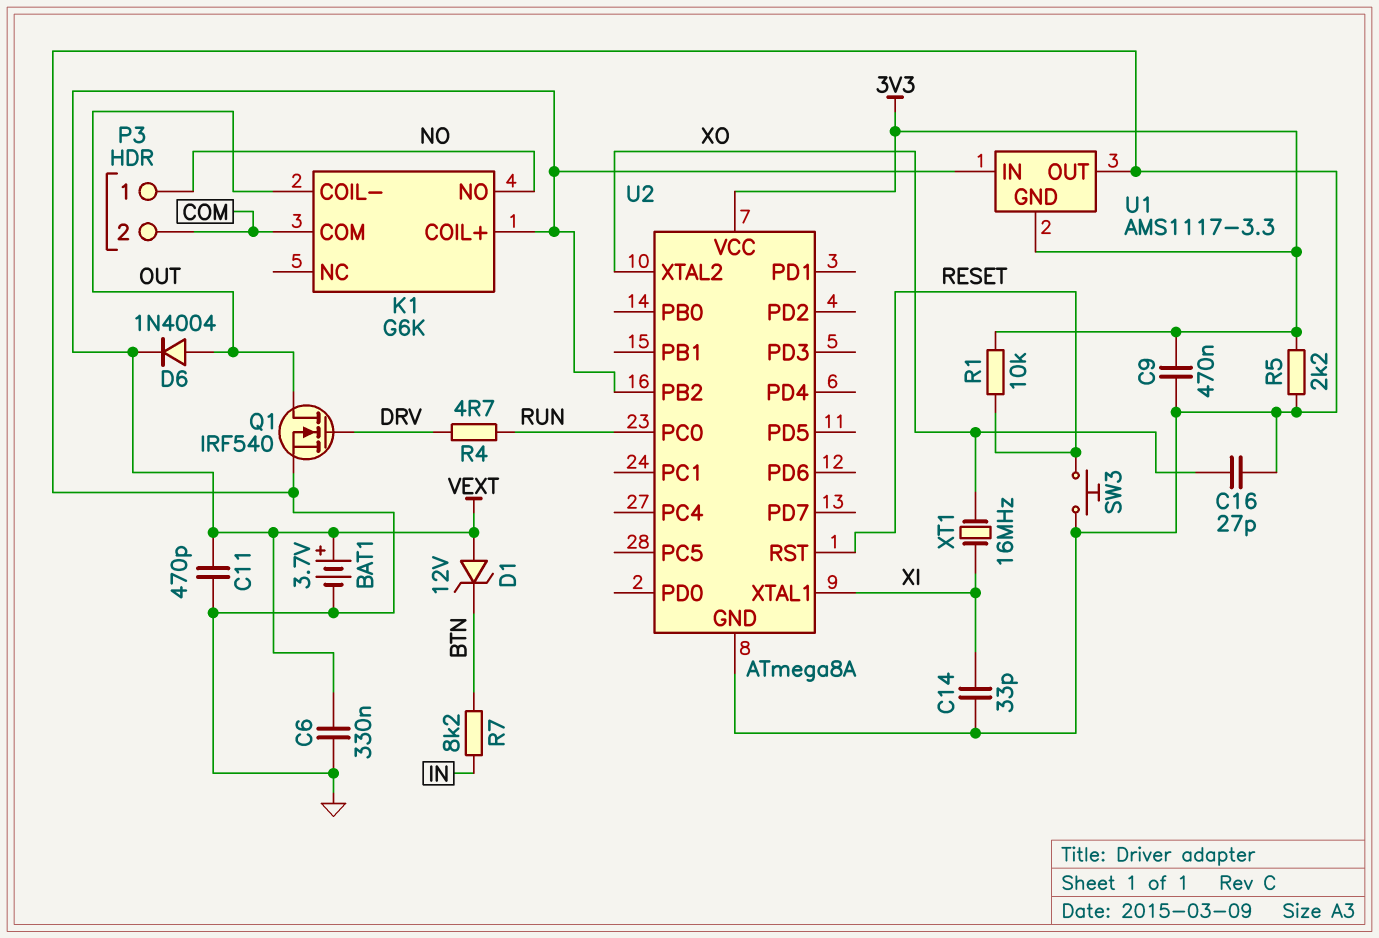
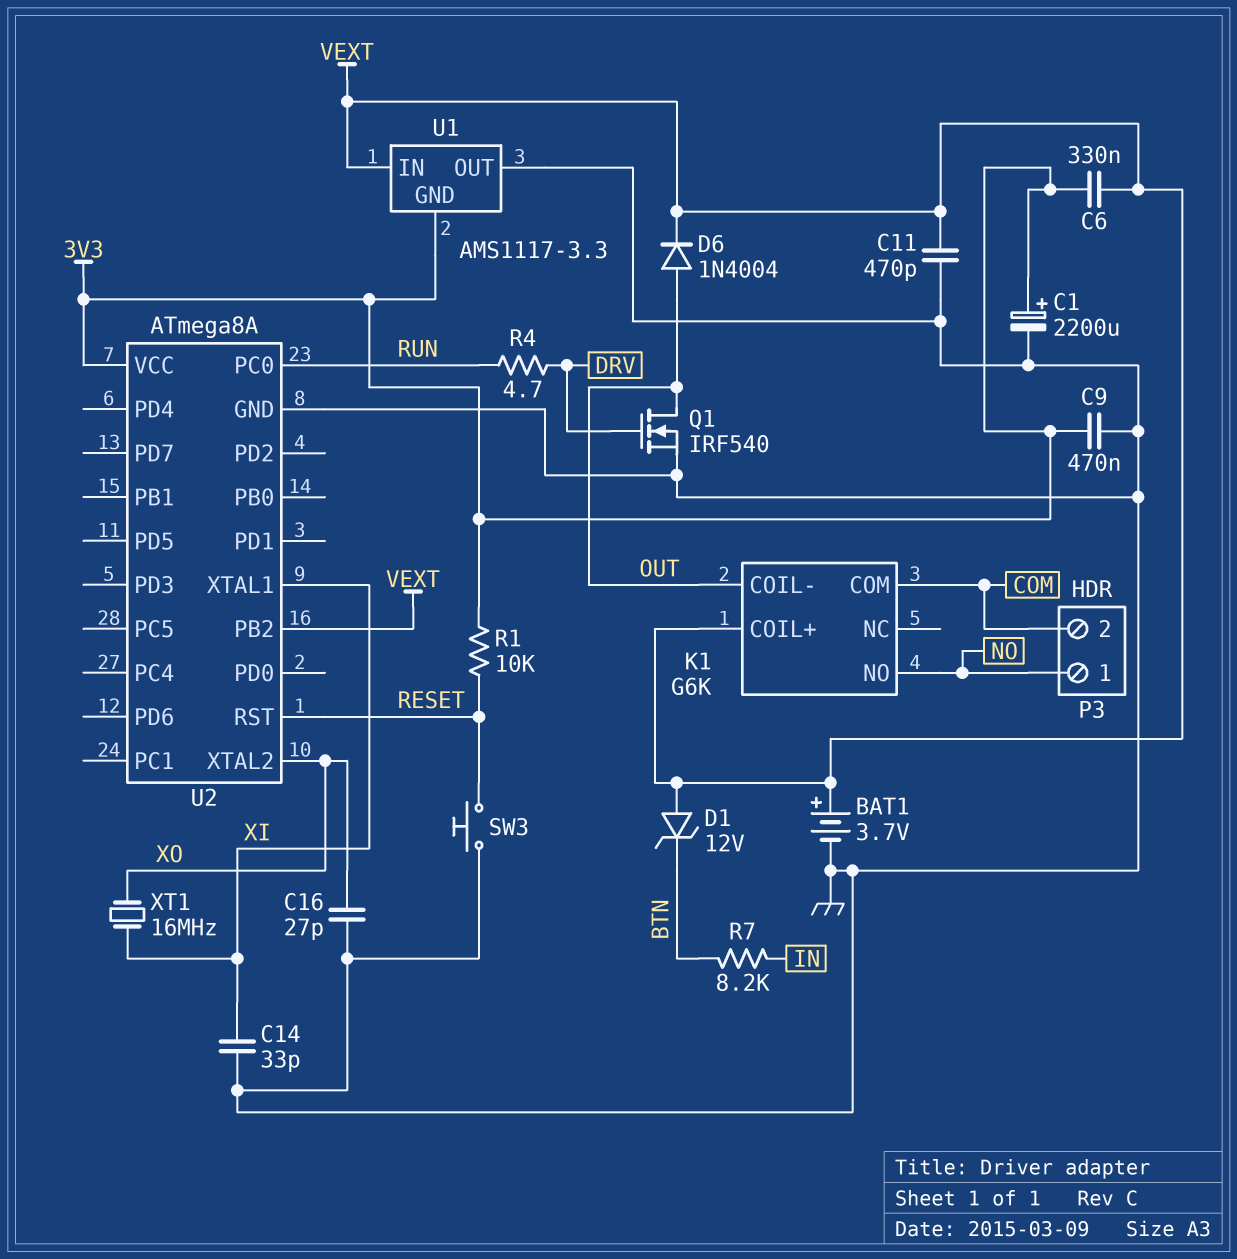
C1: none -> 2200uF (plus 3V3, minus GND)
C6: 330nF (GND, VEXT) -> 330nF (3V3, VEXT)
R5: 2.2k (3V3, GND) -> none

